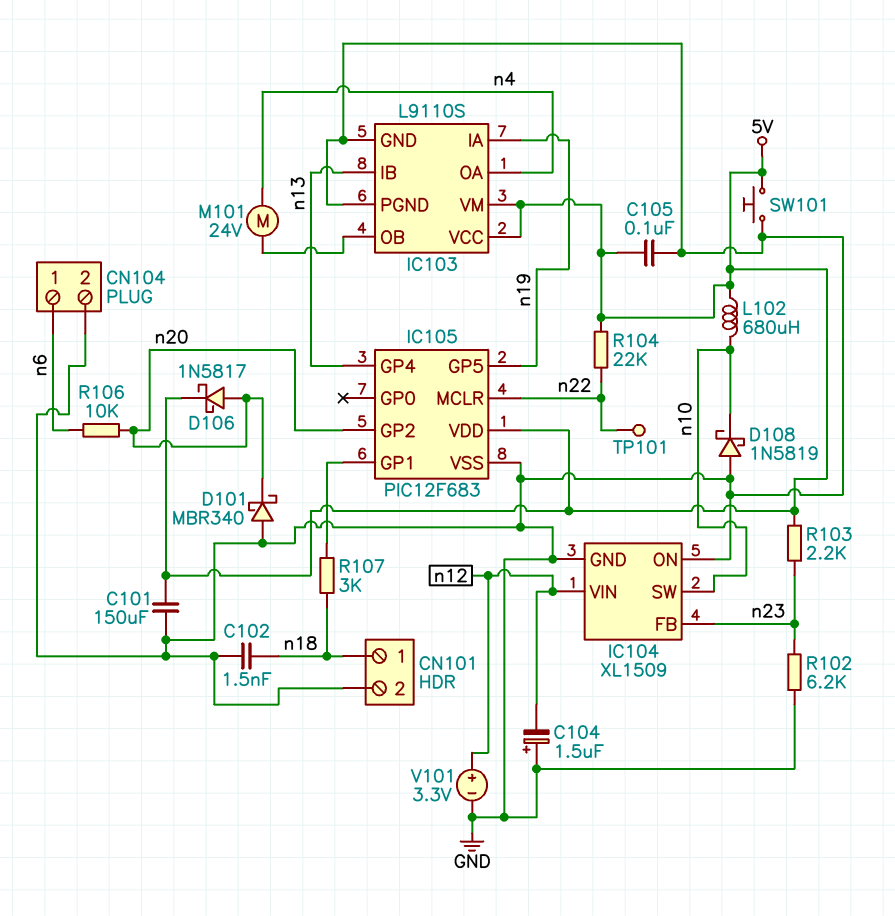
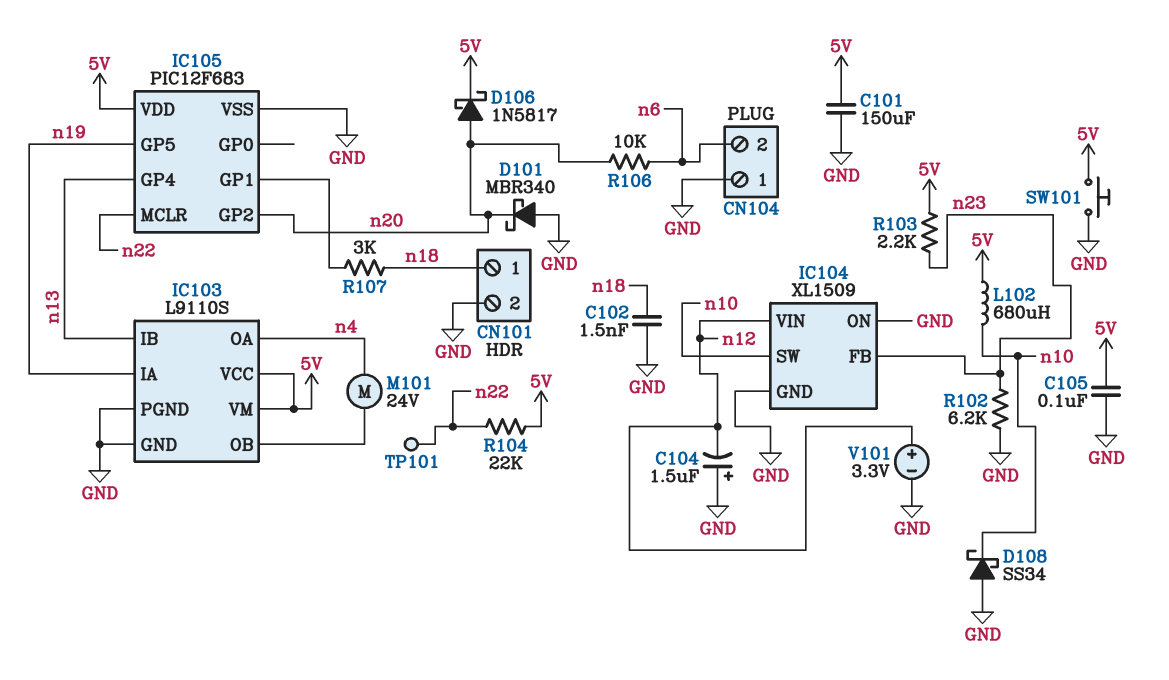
CN104 pin 1: n6 -> GND
CN104 pin 2: GND -> n6
D108: schottky 1N5819 (A GND, K n10) -> schottky SS34 (A GND, K n10)

